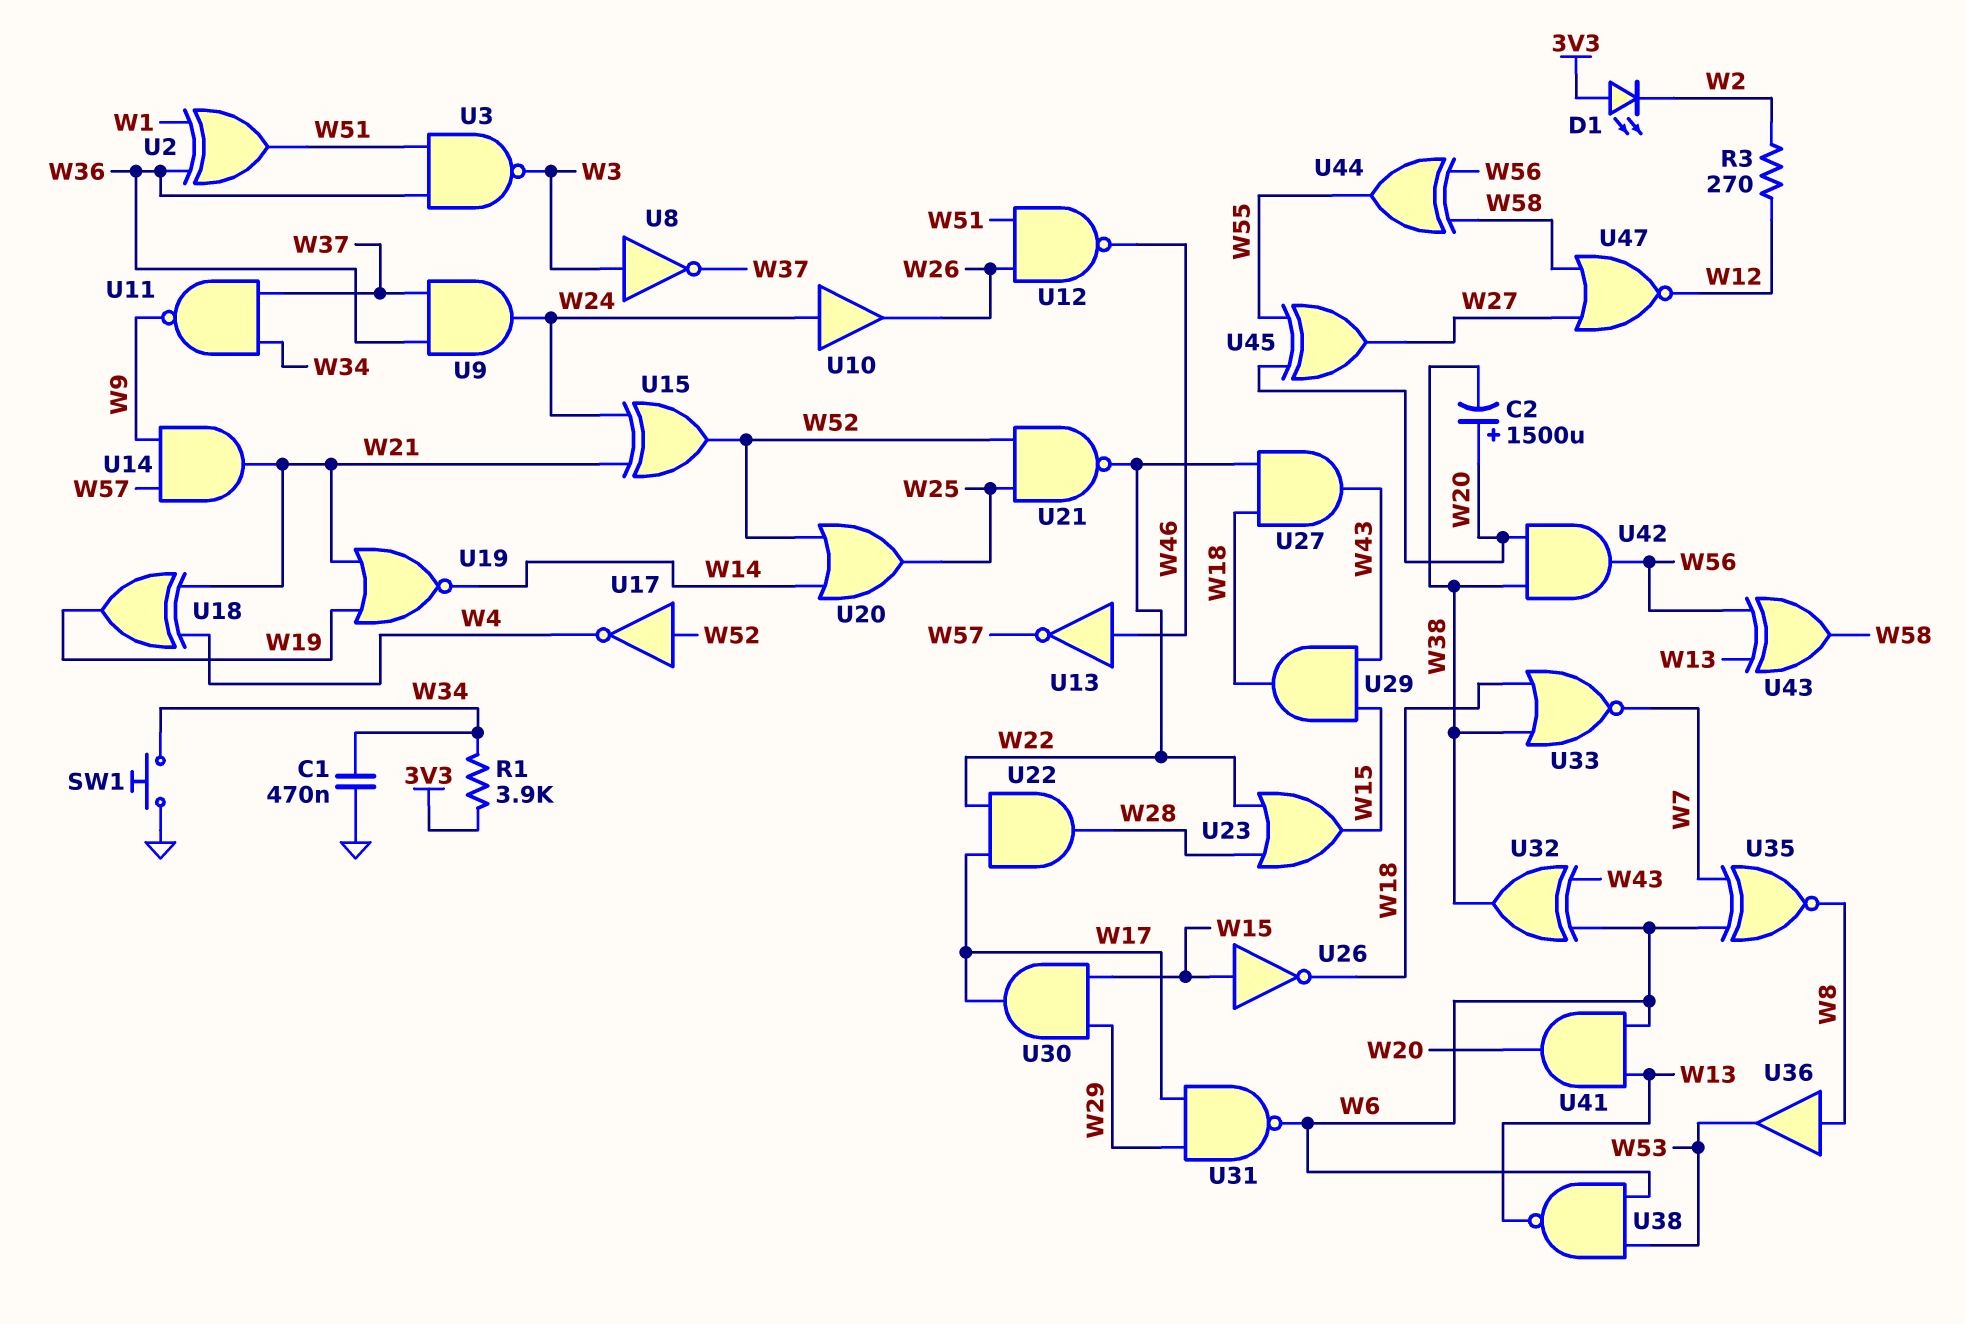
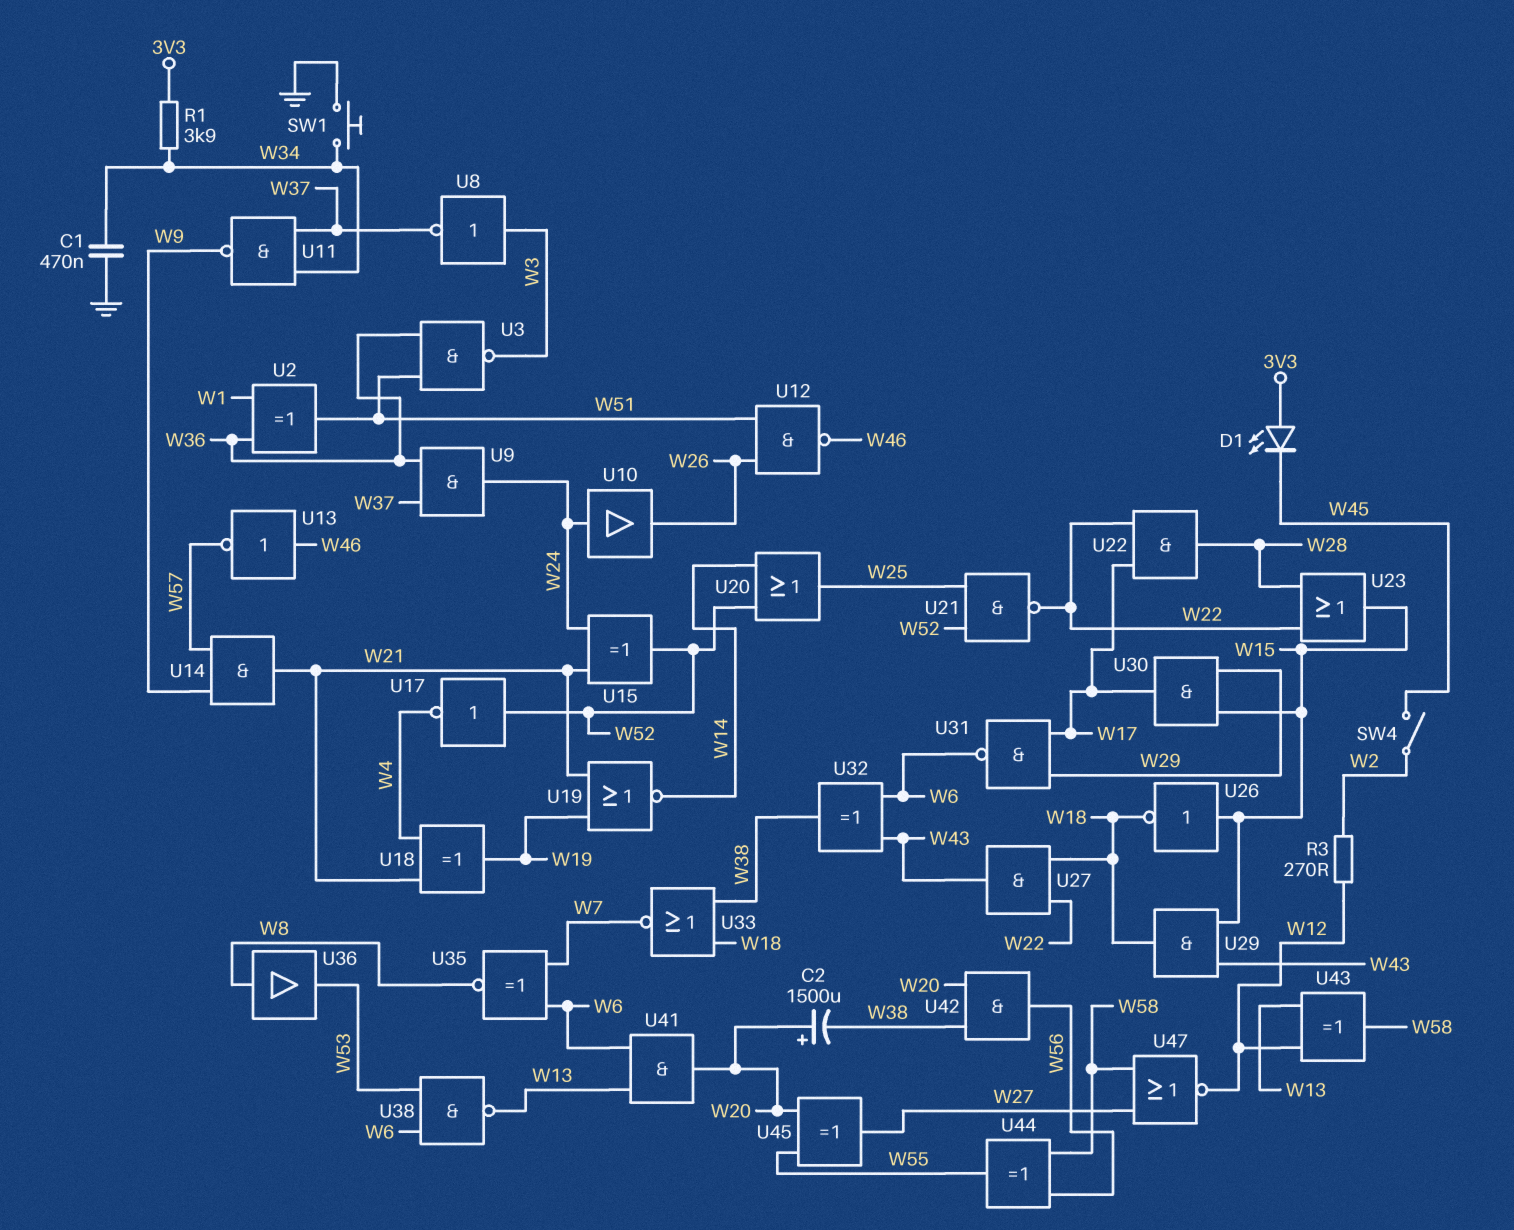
D1: LED (A 3V3, K W2) -> LED (A 3V3, K W45)
SW4: none -> switch (W2, W45)
U43: XOR (in W13, in W56, out W58) -> XOR (in W12, in W13, out W58)

